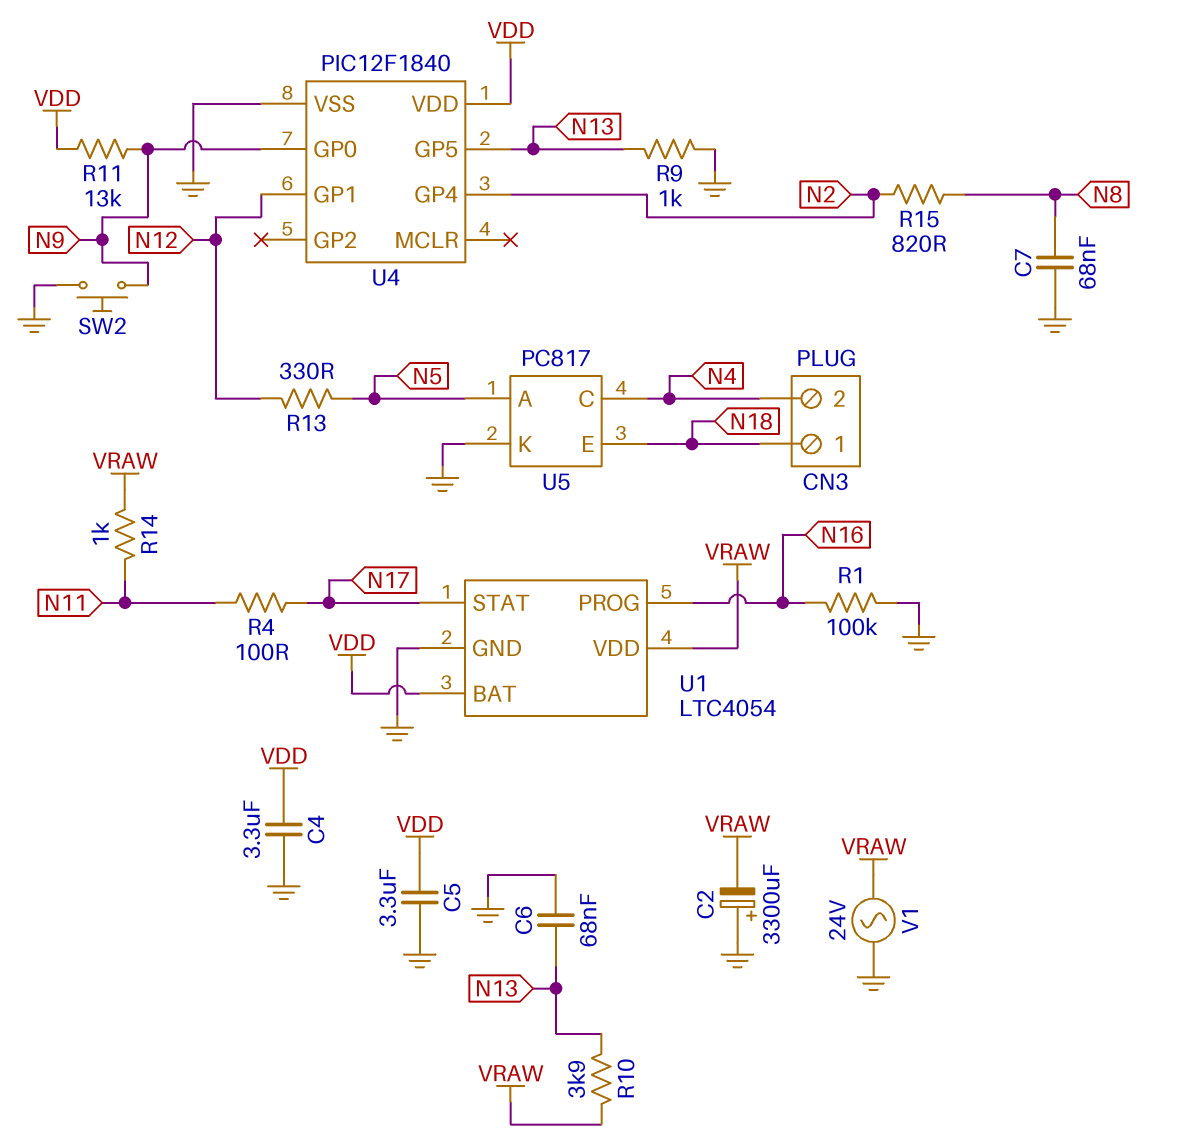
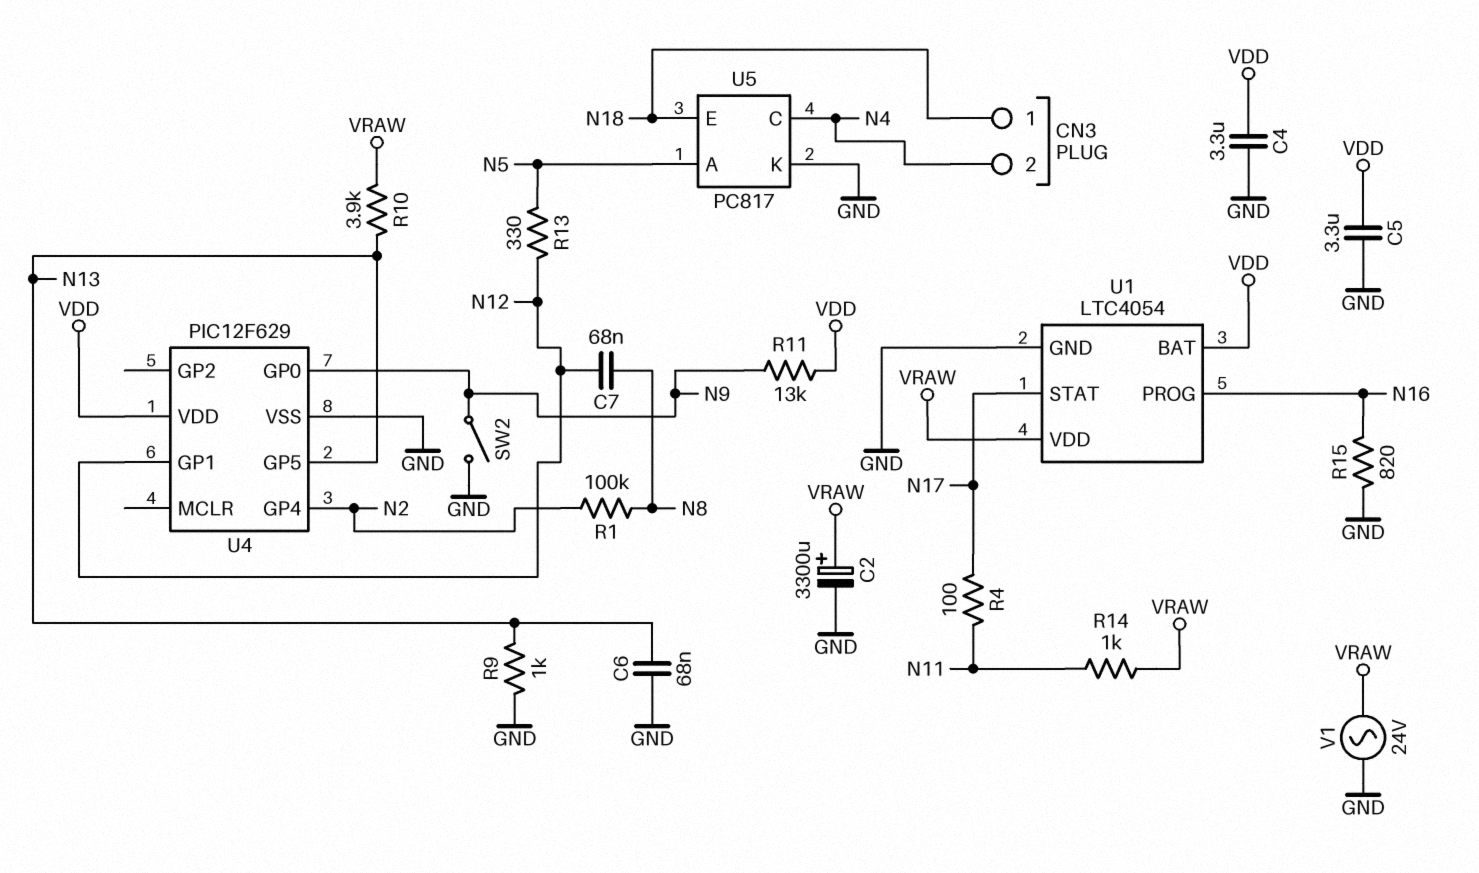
C2: 3300uF (plus GND, minus VRAW) -> 3300uF (plus VRAW, minus GND)
C7: 68nF (GND, N8) -> 68nF (N8, N12)
R1: 100k (GND, N16) -> 100k (N2, N8)
R15: 820 (N2, N8) -> 820 (GND, N16)
SW2: button (GND, N9) -> switch (GND, N9)
U4: PIC12F1840 -> PIC12F629

